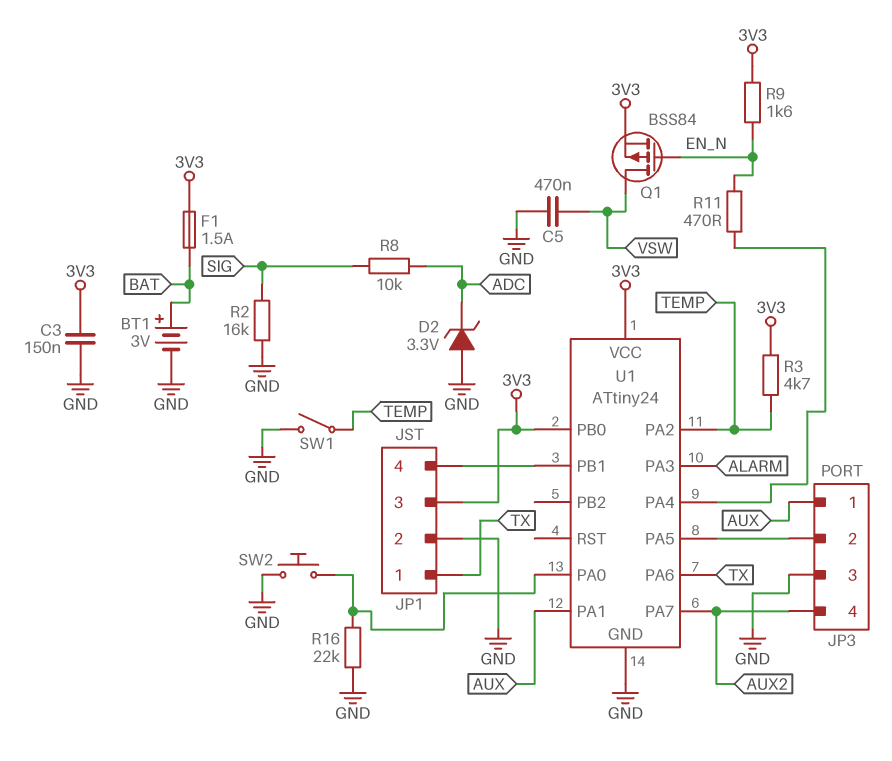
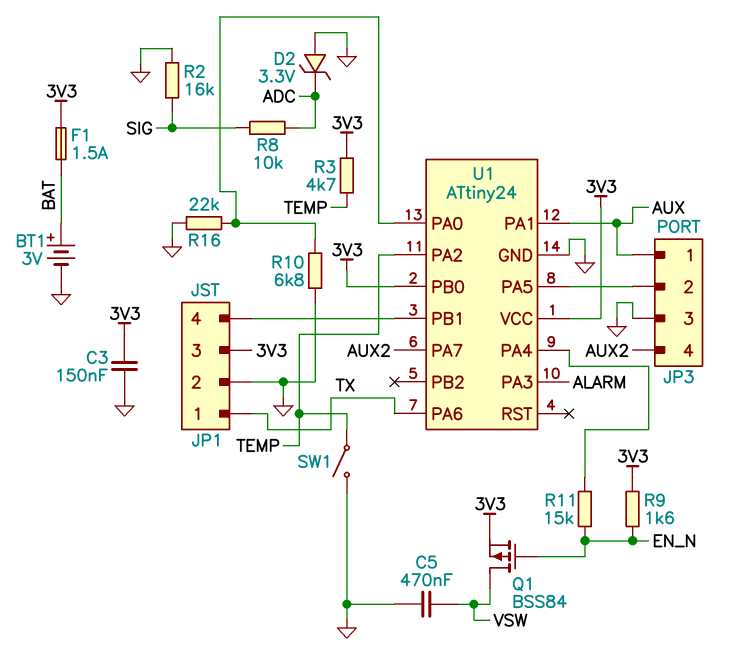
R10: none -> 6.8k (GND, U1/PA0)
R11: 470 (EN_N, U1/PA4) -> 15k (EN_N, U1/PA4)
SW2: button (GND, U1/PA0) -> none

